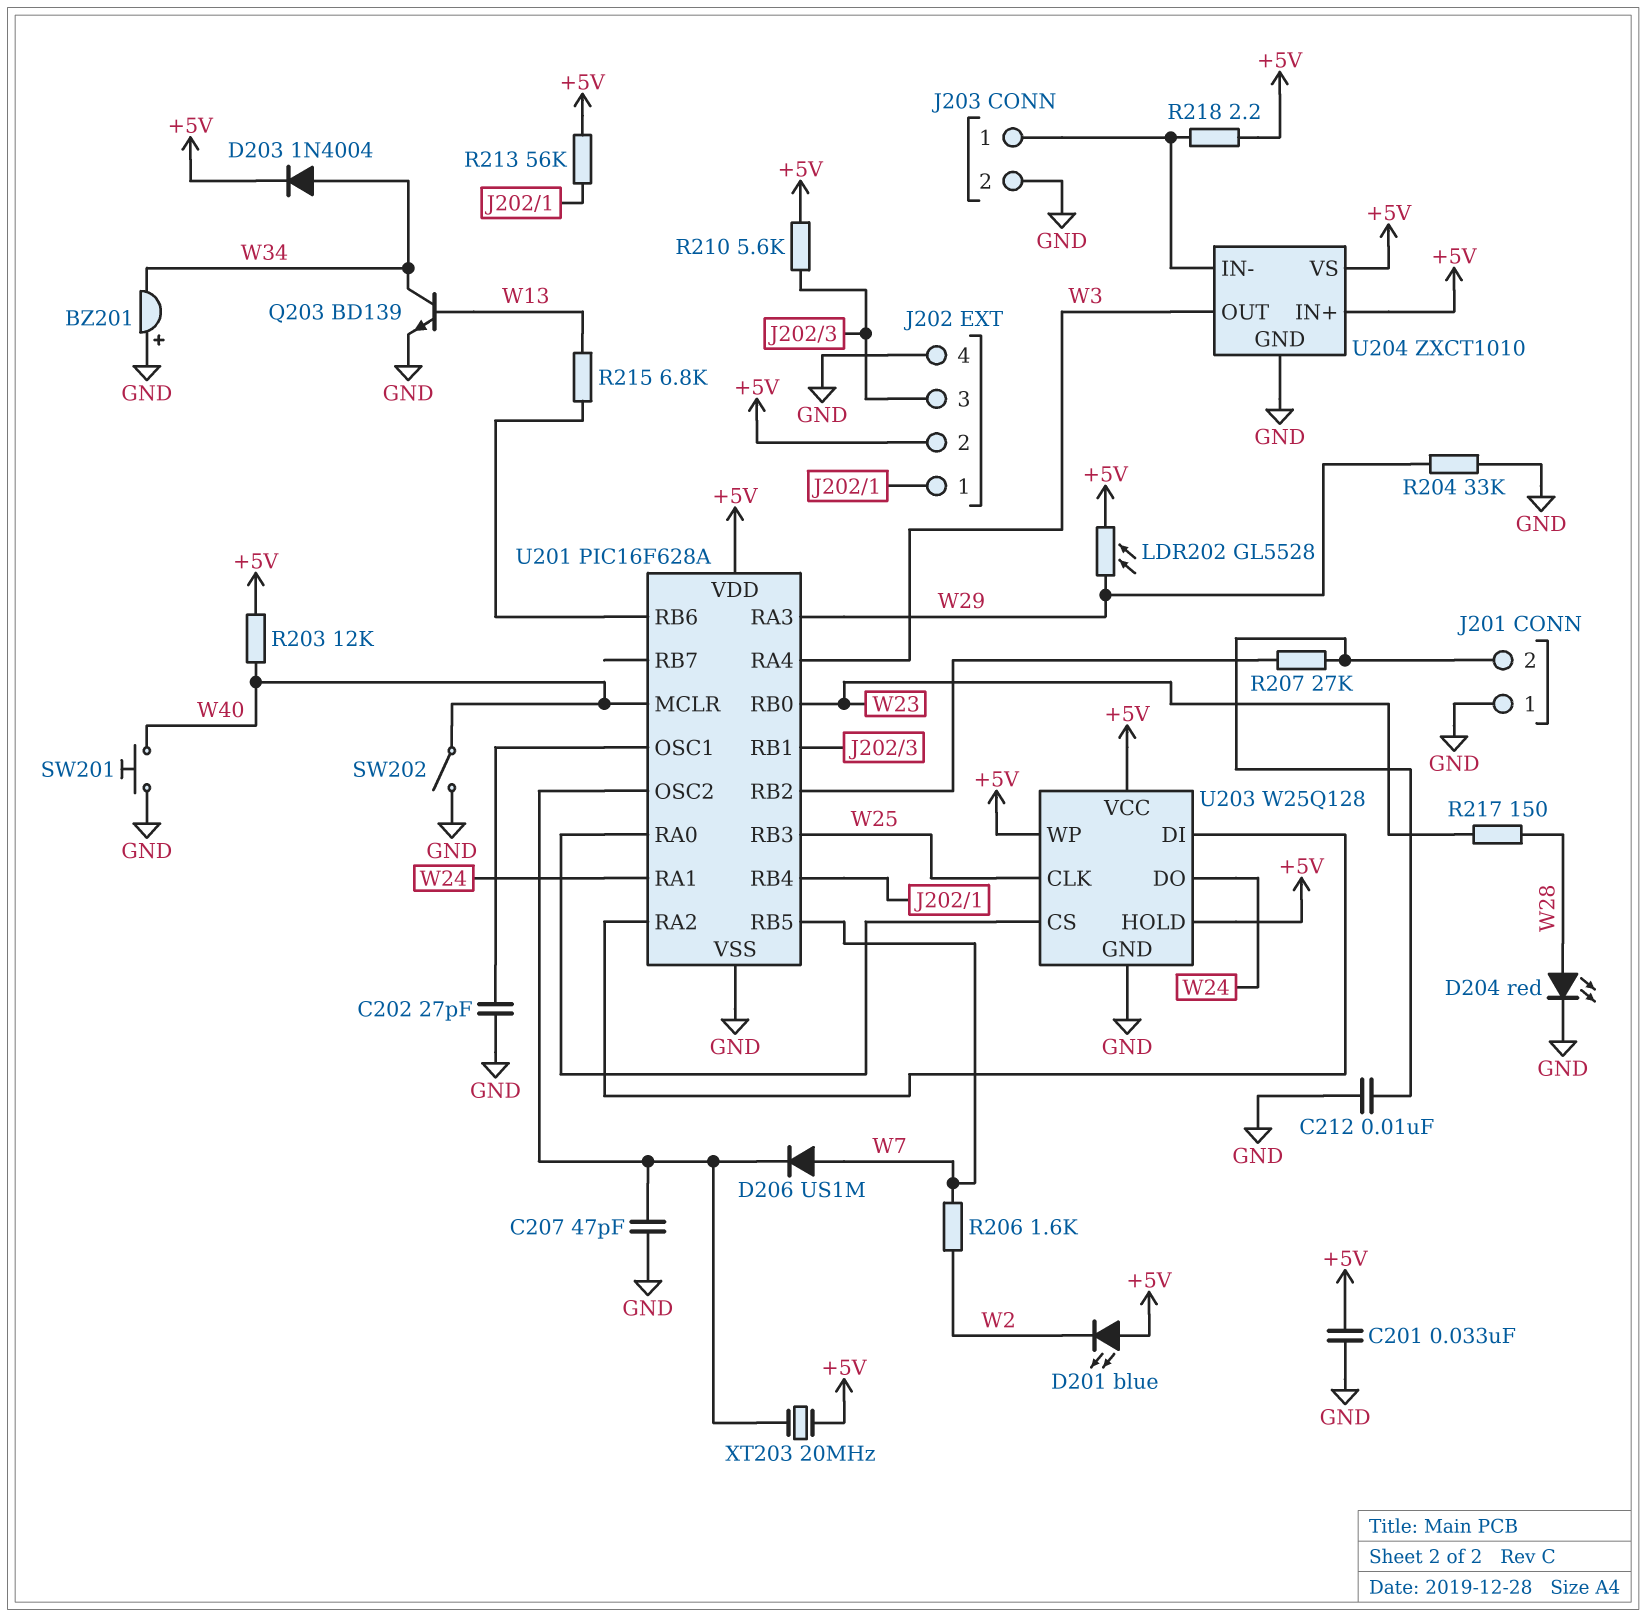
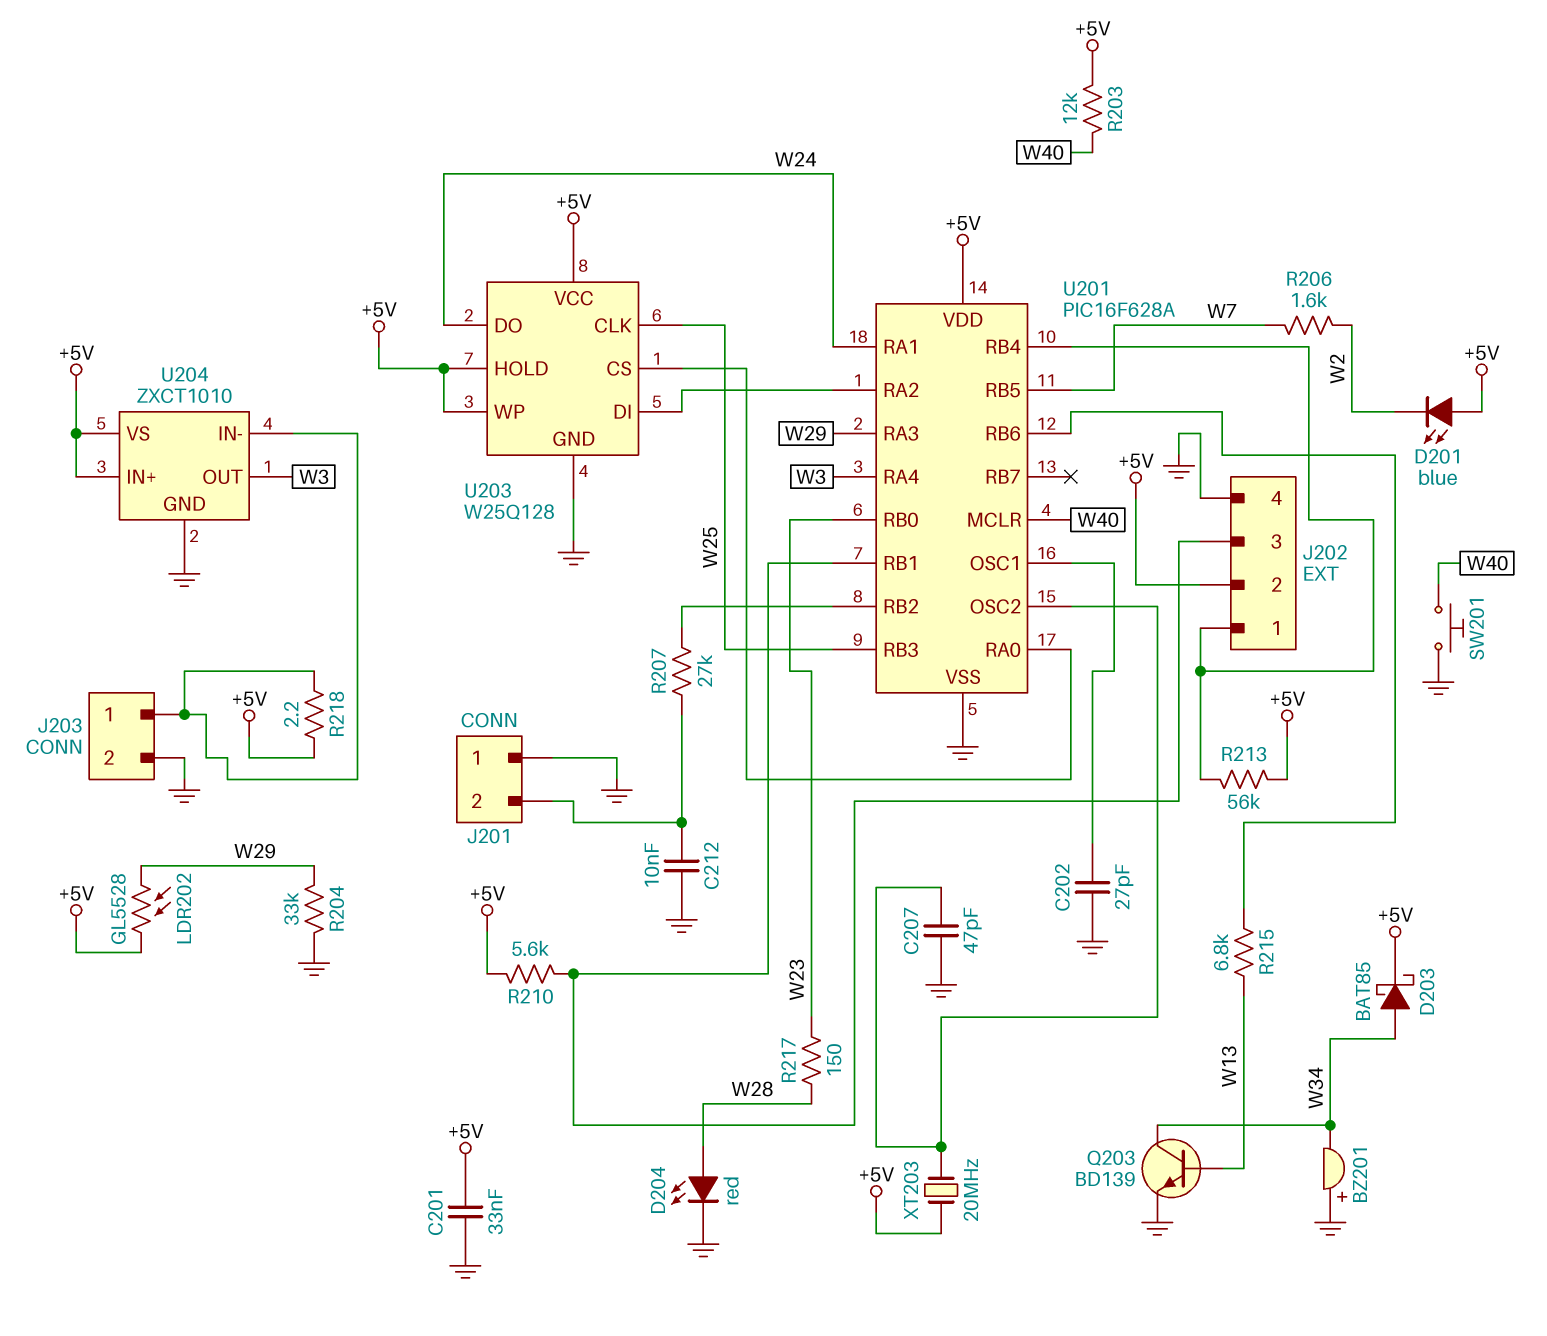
D203: diode 1N4004 (A W34, K +5V) -> schottky BAT85 (A W34, K +5V)
D206: diode US1M (A W7, K U201/OSC2) -> none
SW202: switch (GND, W40) -> none

